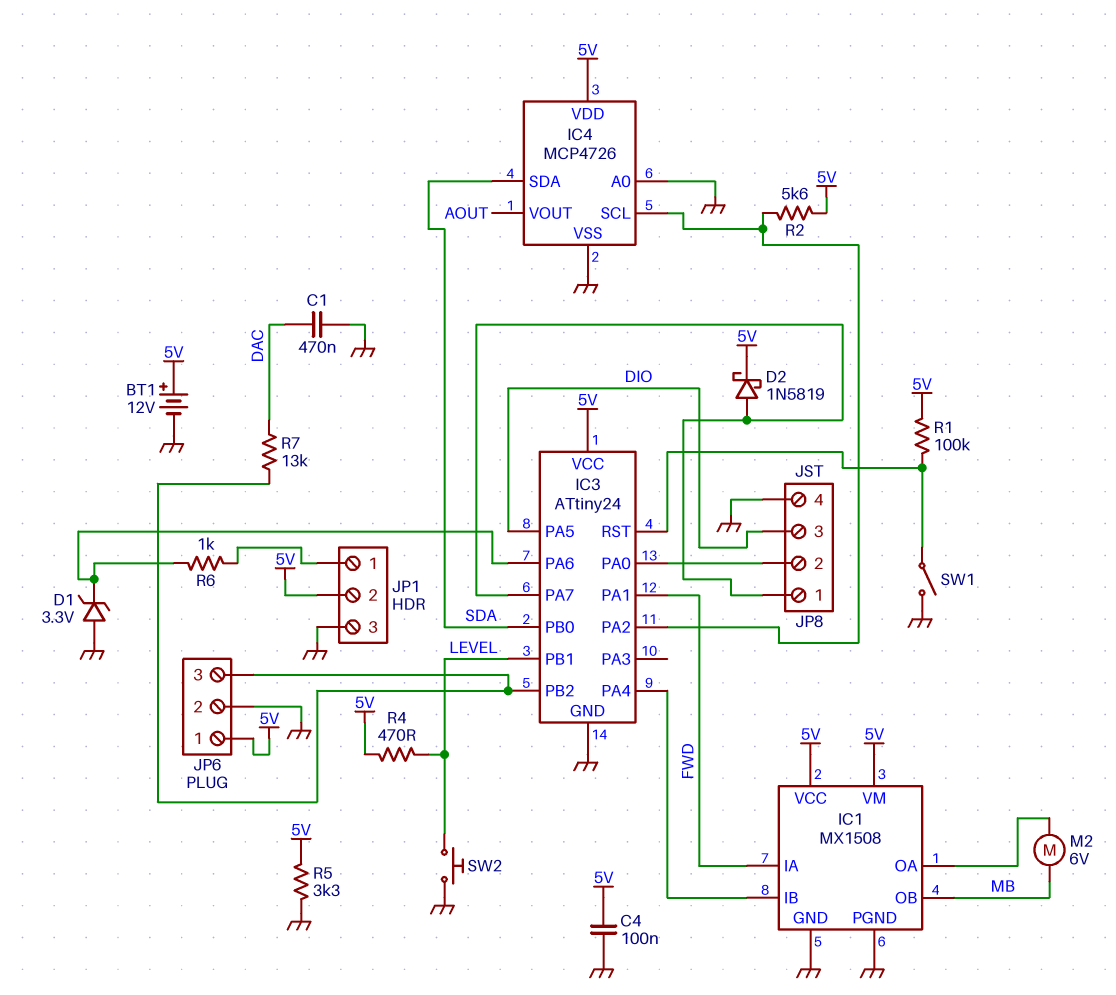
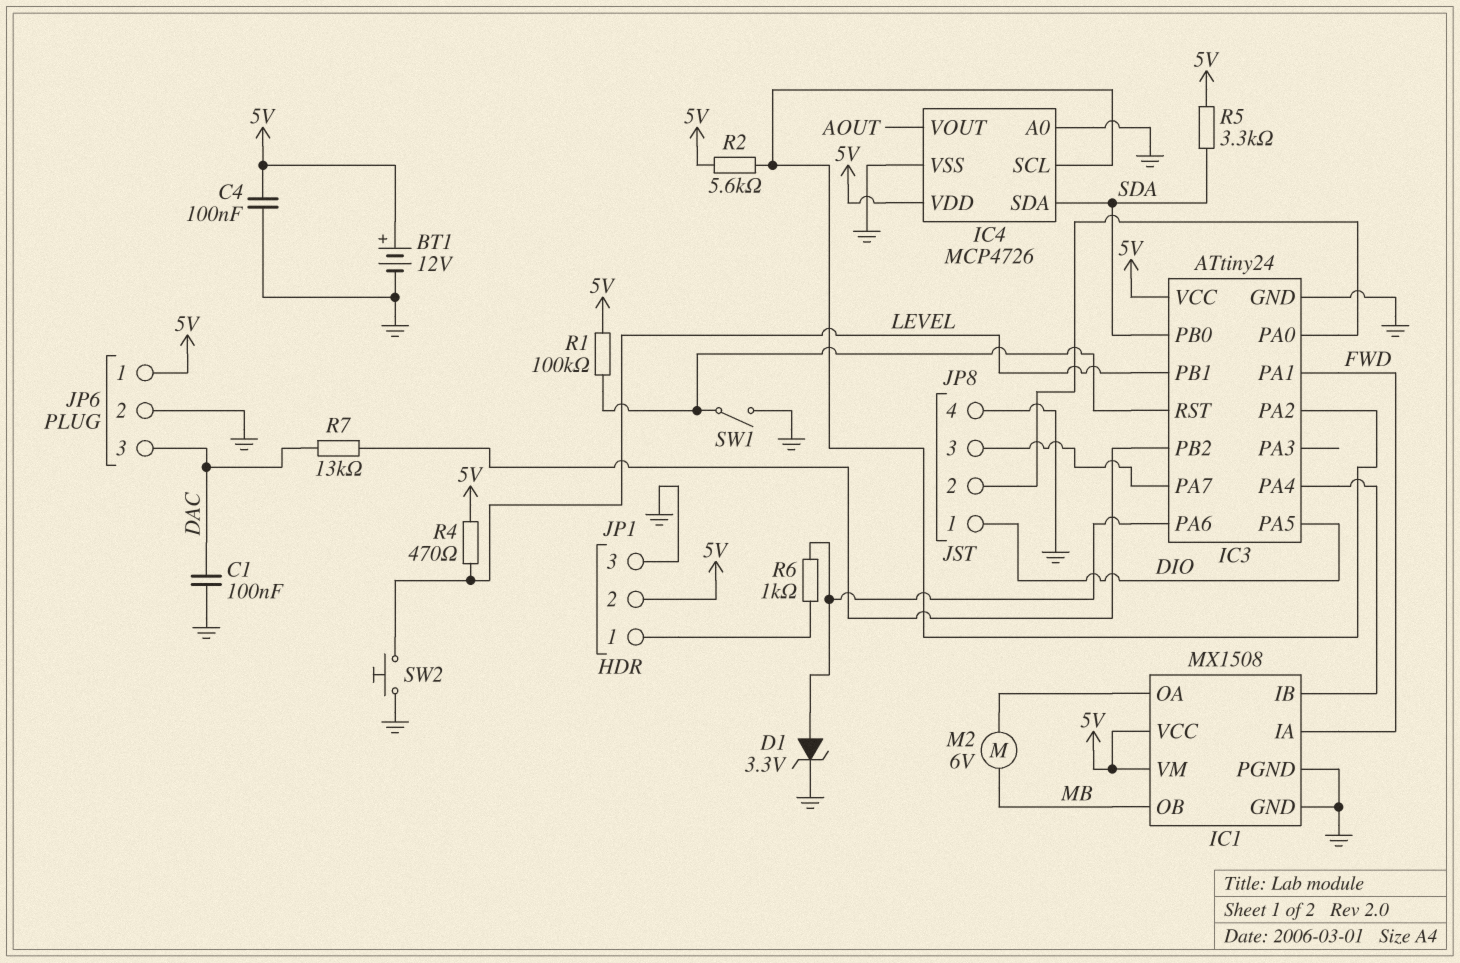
C1: 470nF (DAC, GND) -> 100nF (DAC, GND)
D1: zener 3.3V (A GND, K IC3/PA6) -> zener 3.3V (A IC3/PA6, K GND)
D2: schottky 1N5819 (A IC3/PA7, K 5V) -> none
JP6 pin 3: IC3/PB2 -> DAC
JP8 pin 1: IC3/PA7 -> DIO
JP8 pin 3: DIO -> IC3/PA7
R5: 3.3k (5V, GND) -> 3.3k (5V, SDA)

